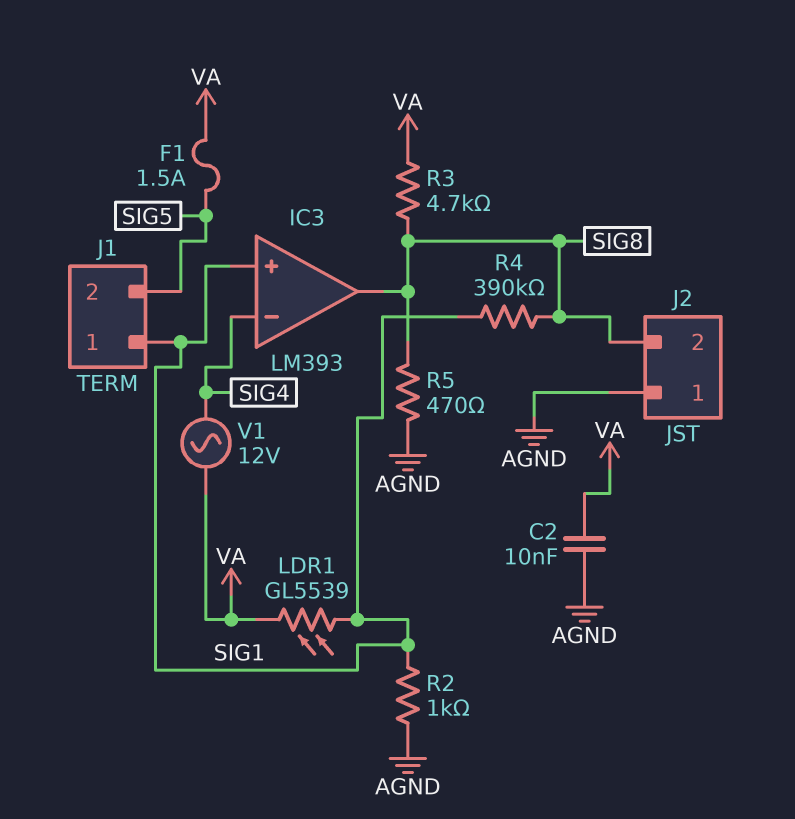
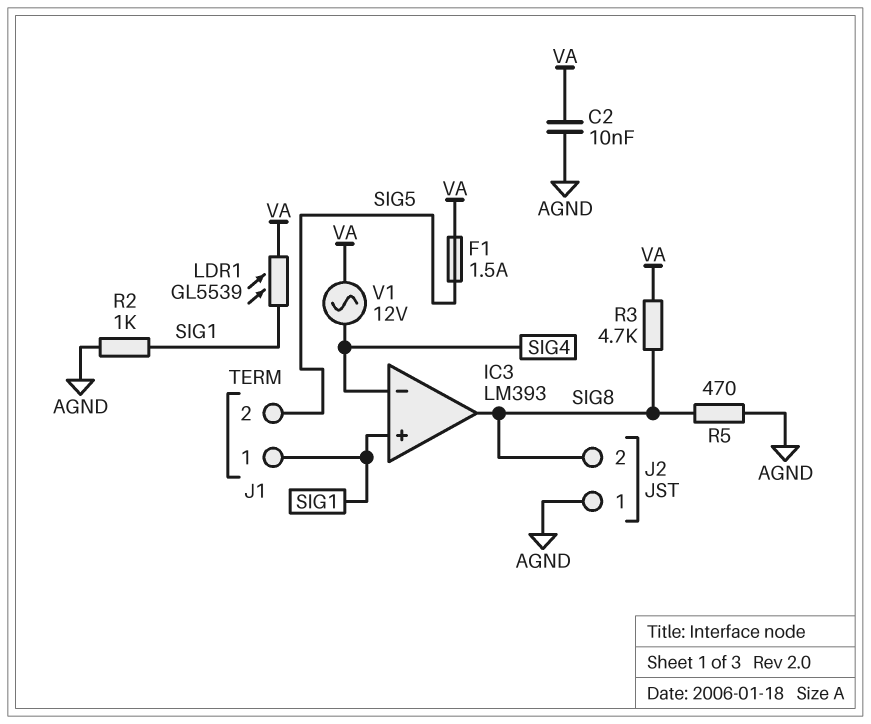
R4: 390k (SIG1, SIG8) -> none

